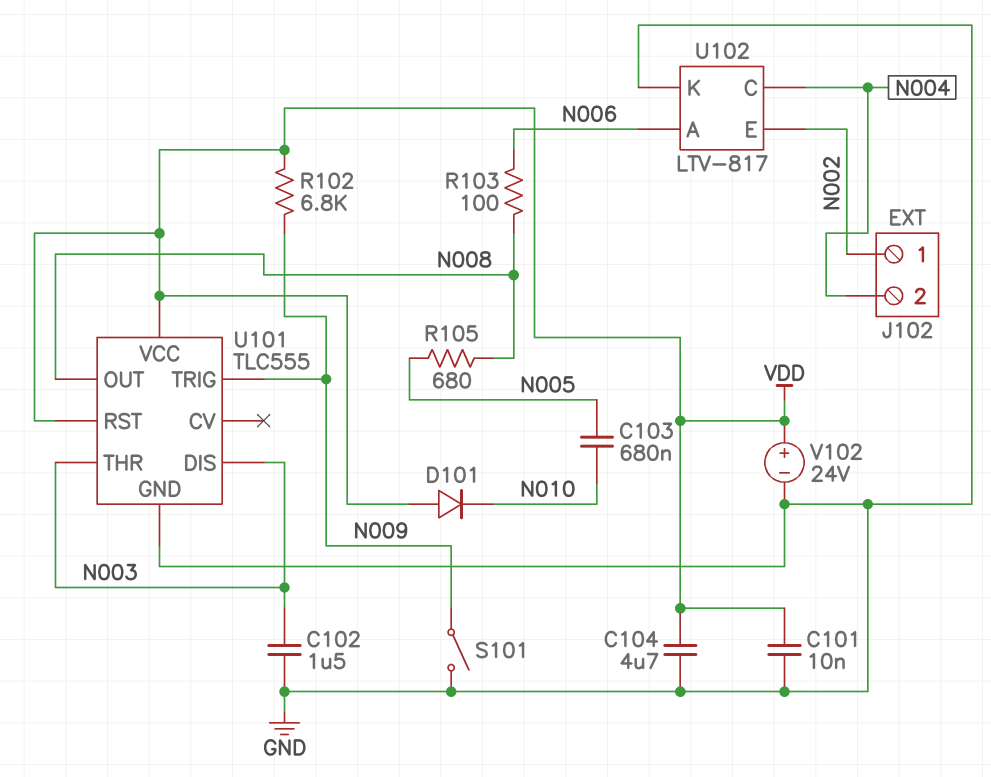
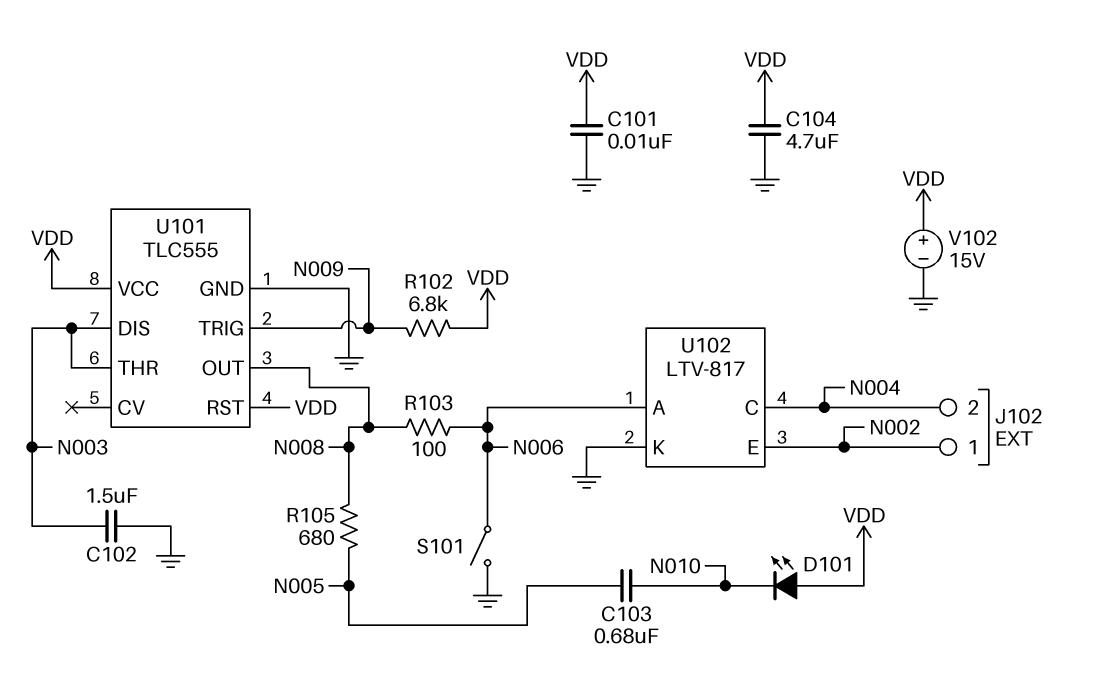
D101: diode (A VDD, K N010) -> LED (A VDD, K N010)
S101: switch (GND, N009) -> switch (GND, N006)
V102: 24V (plus VDD, minus GND) -> 15V (plus VDD, minus GND)

